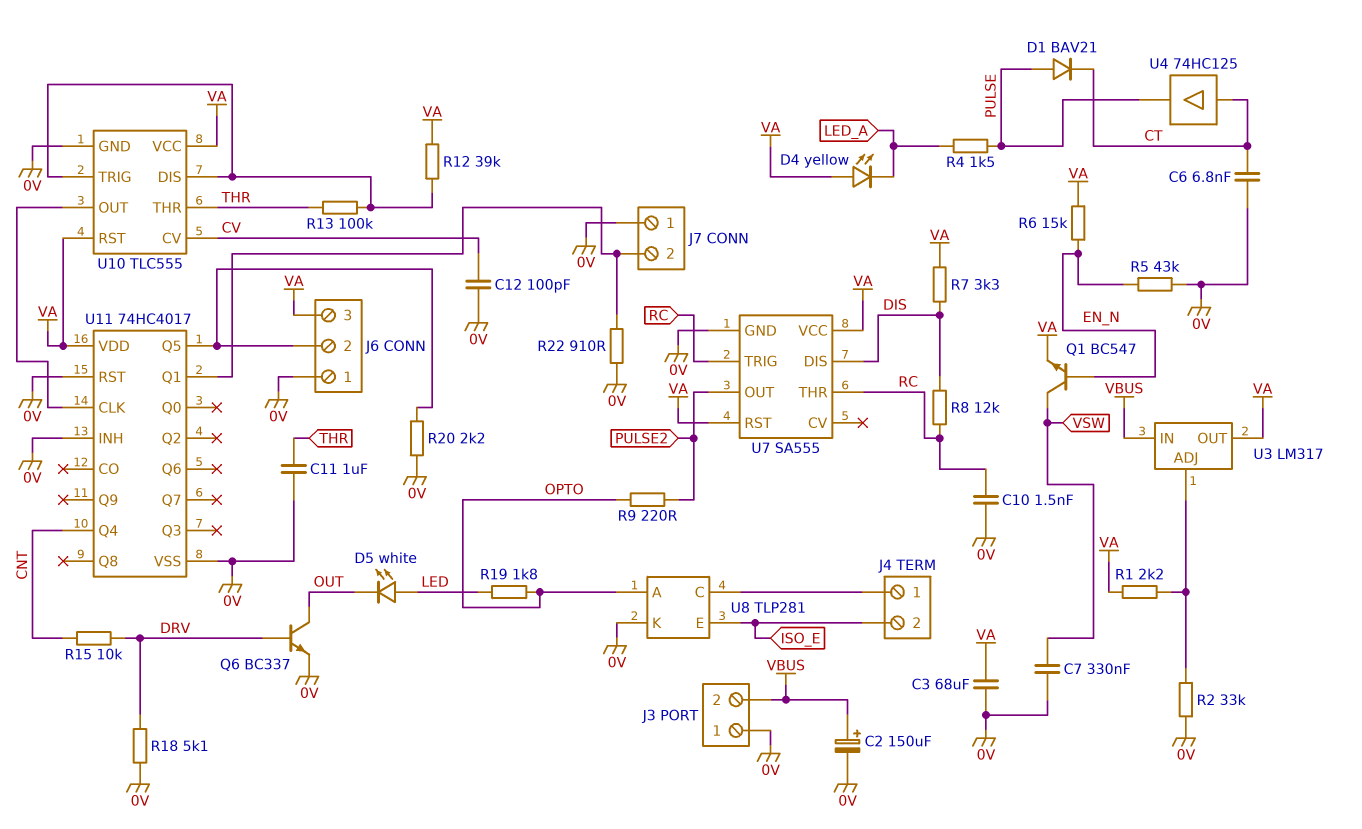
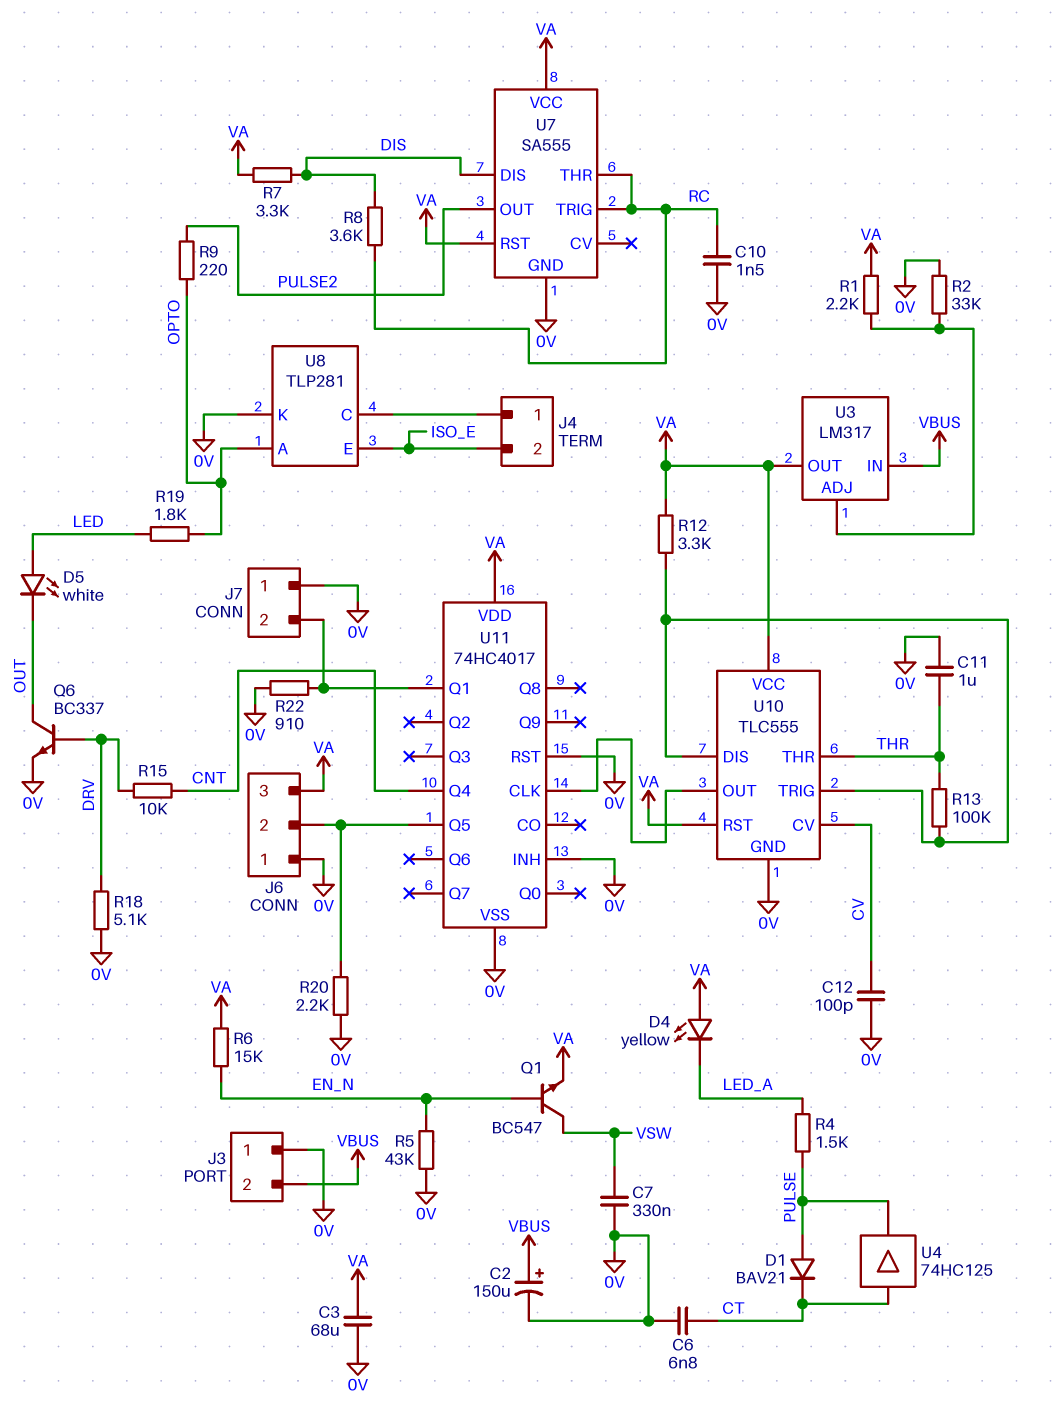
R8: 12k (DIS, RC) -> 3.6k (DIS, RC)
R12: 39k (U10/DIS, VA) -> 3.3k (U10/DIS, VA)

